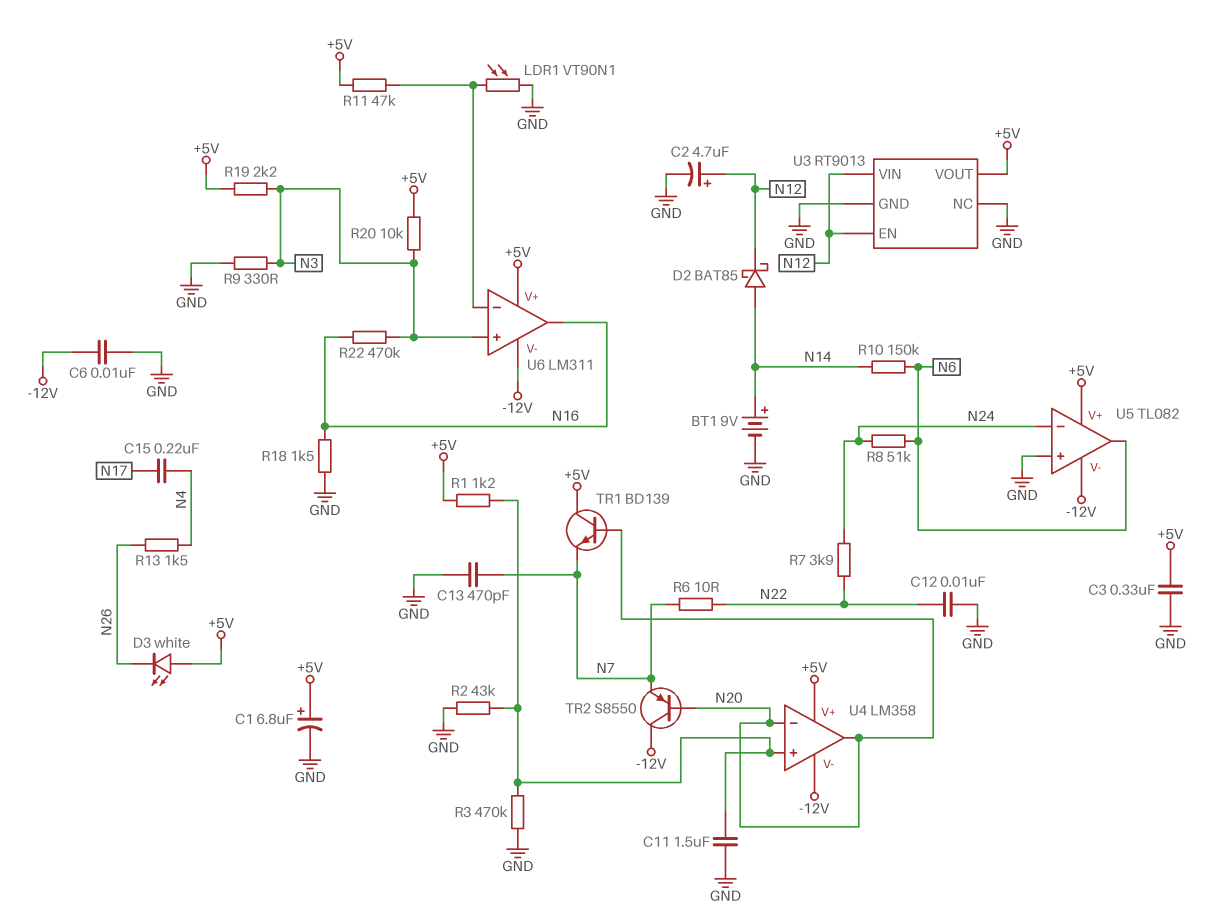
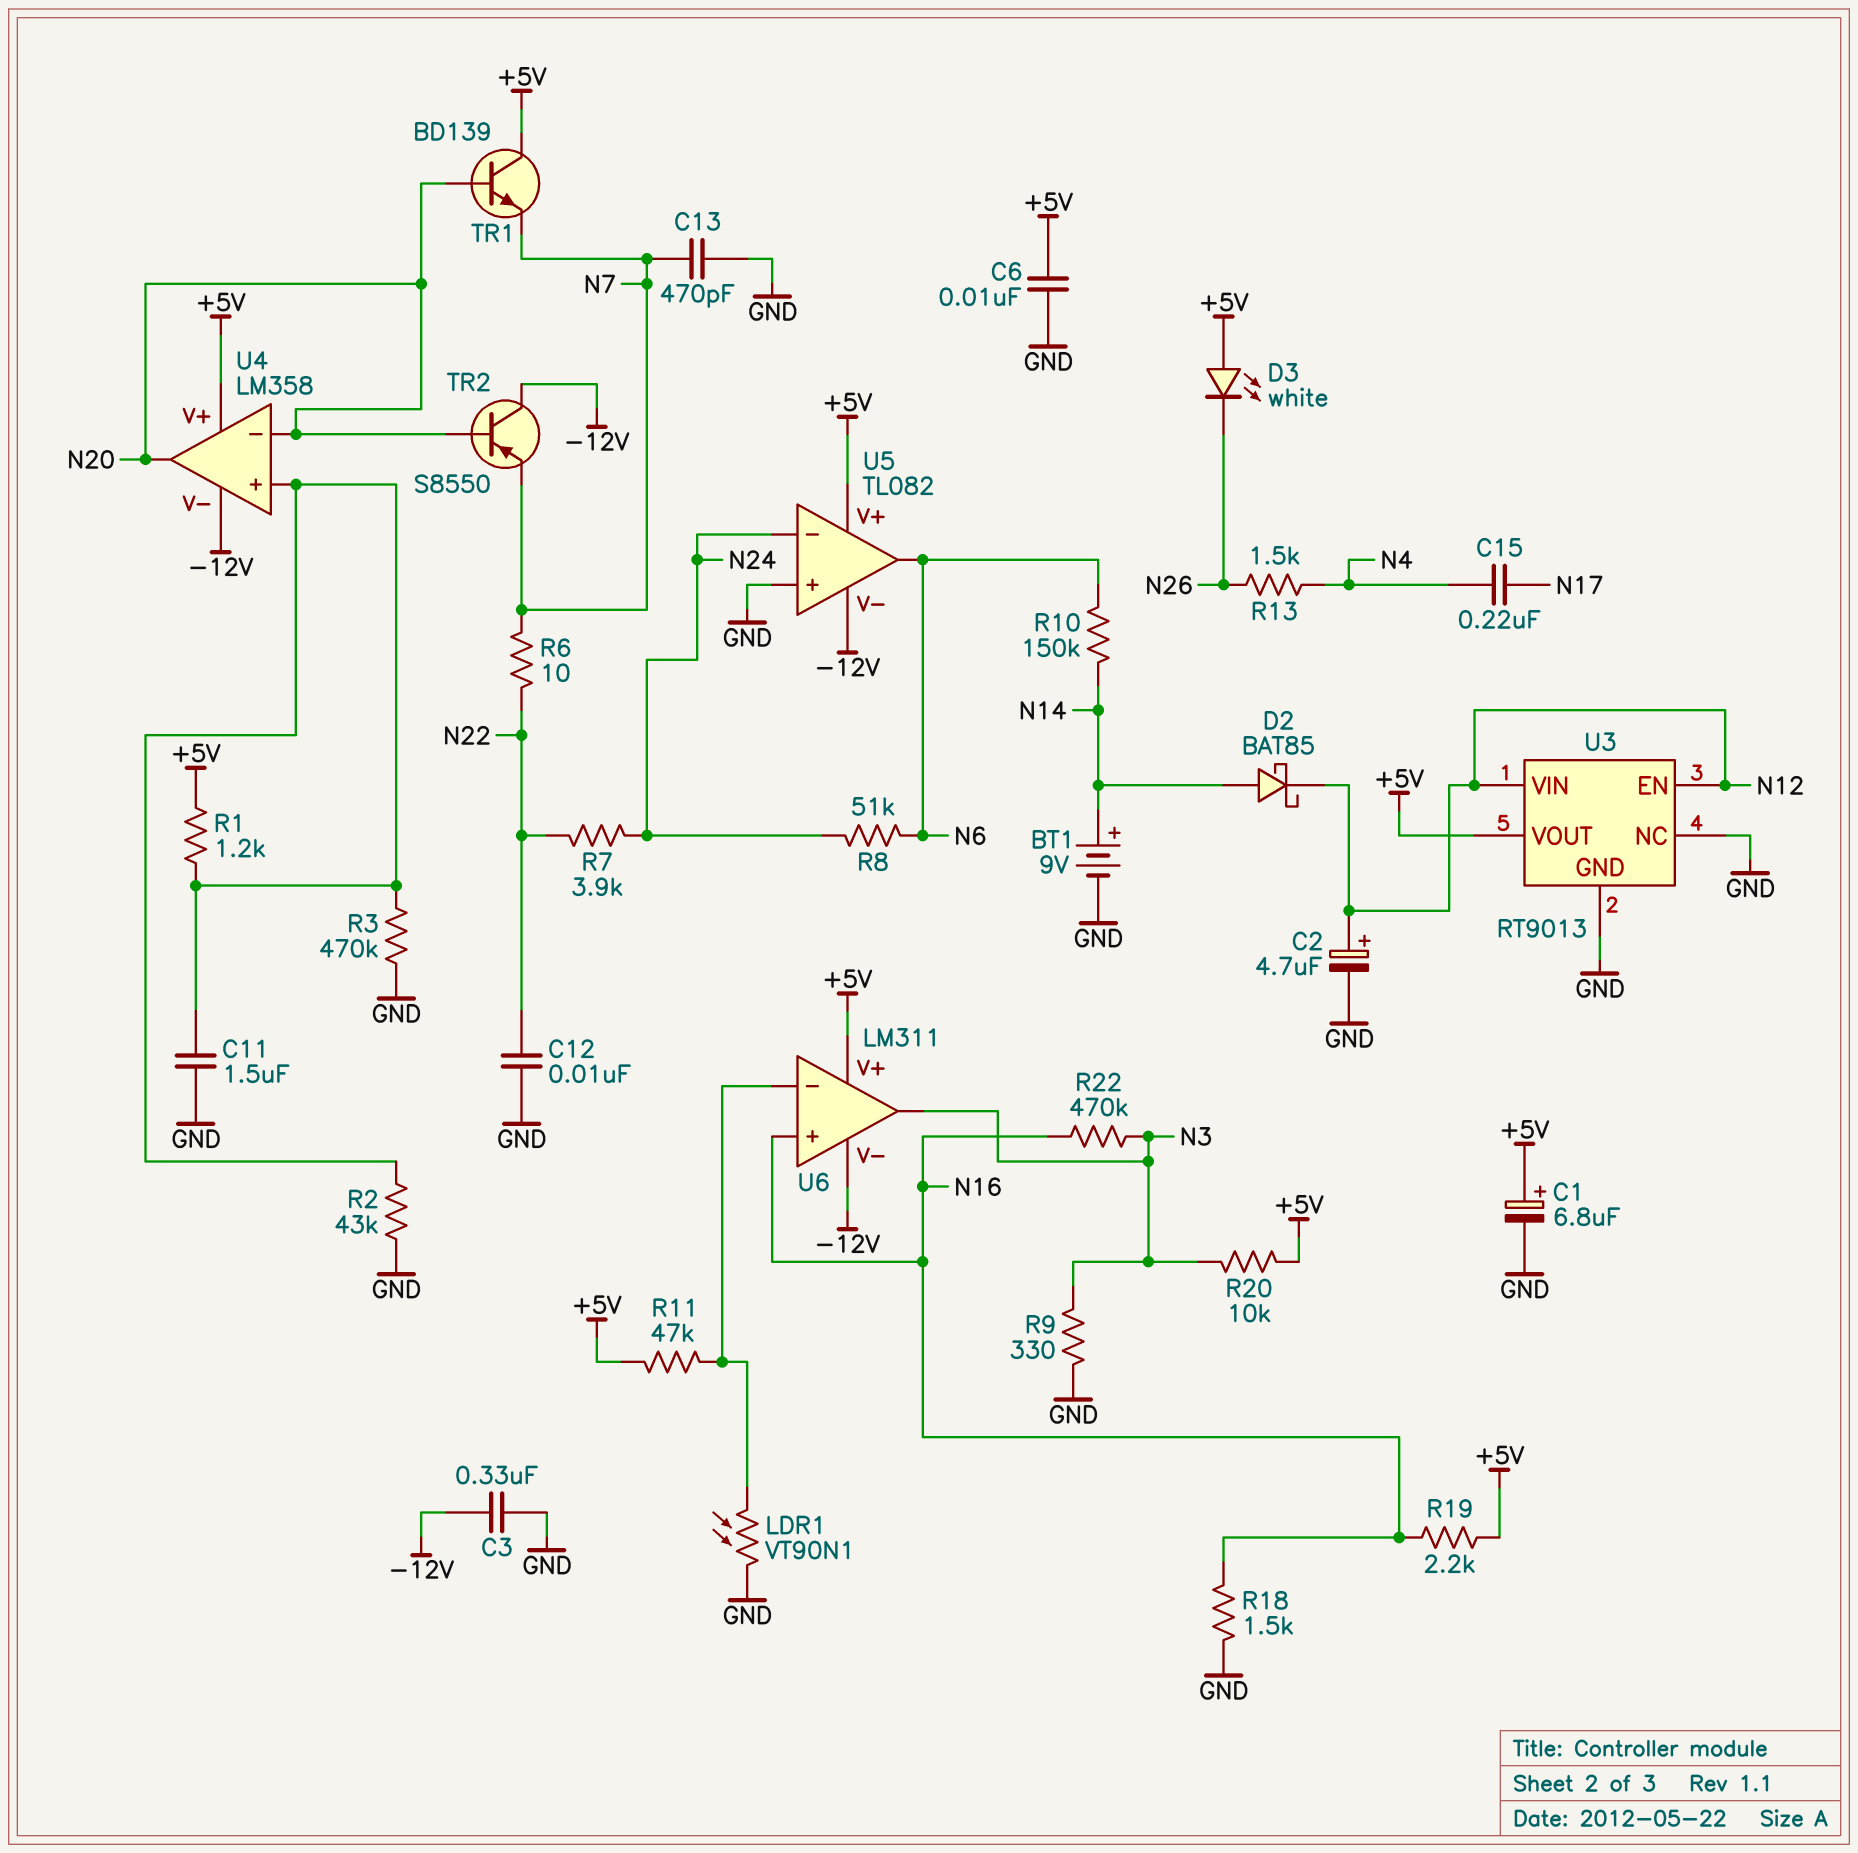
C3: 330nF (+5V, GND) -> 330nF (-12V, GND)
C6: 10nF (-12V, GND) -> 10nF (+5V, GND)
R19: 2.2k (+5V, N3) -> 2.2k (+5V, N16)
U6 pin in+: N3 -> N16
U6 pin out: N16 -> N3

